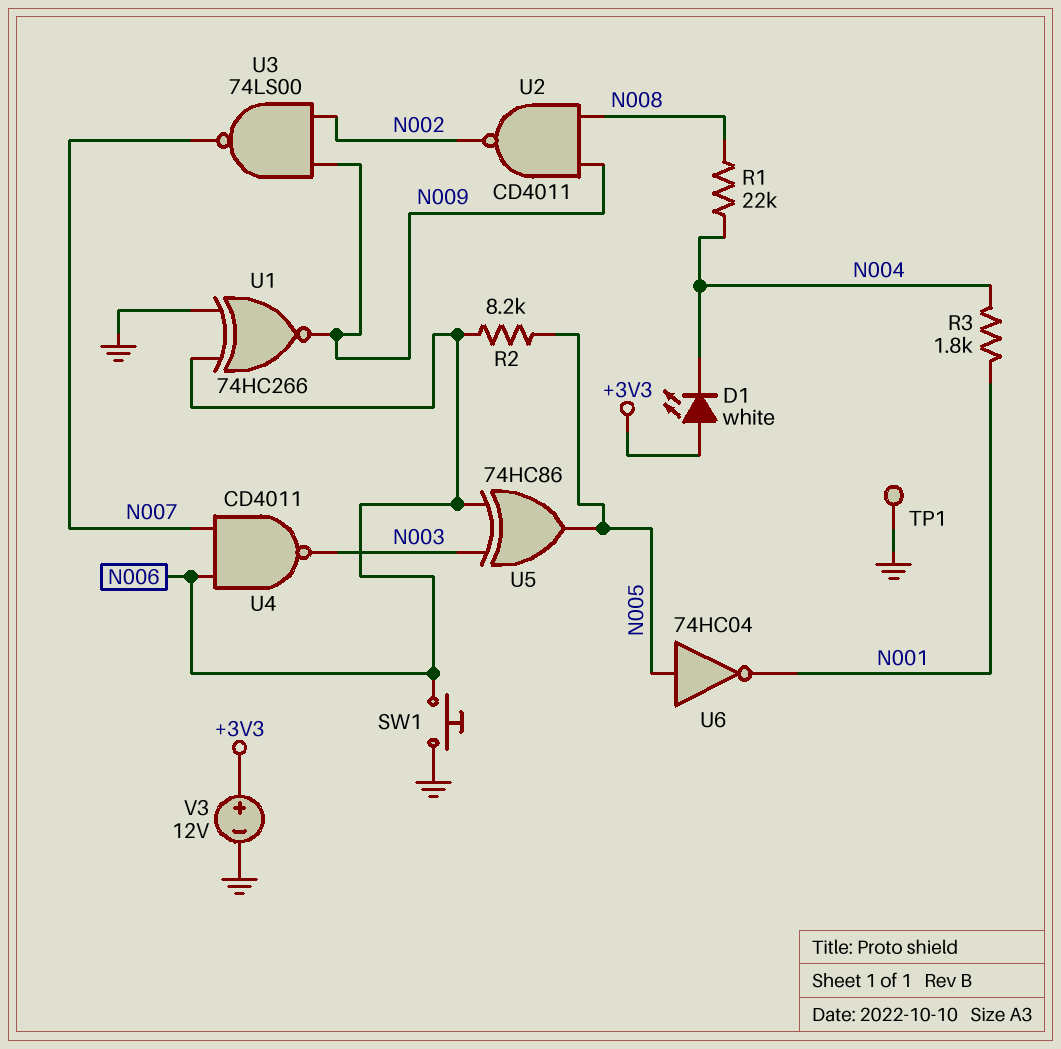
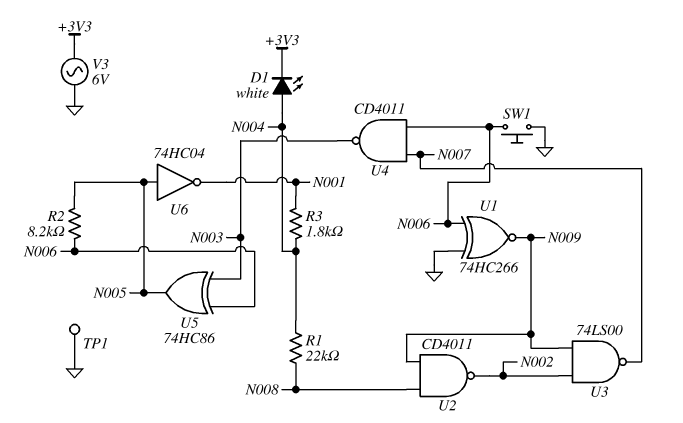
D1: LED white (A +3V3, K N004) -> LED white (A N004, K +3V3)
V3: 12V (plus +3V3, minus GND) -> AC 6V (+3V3, GND)

